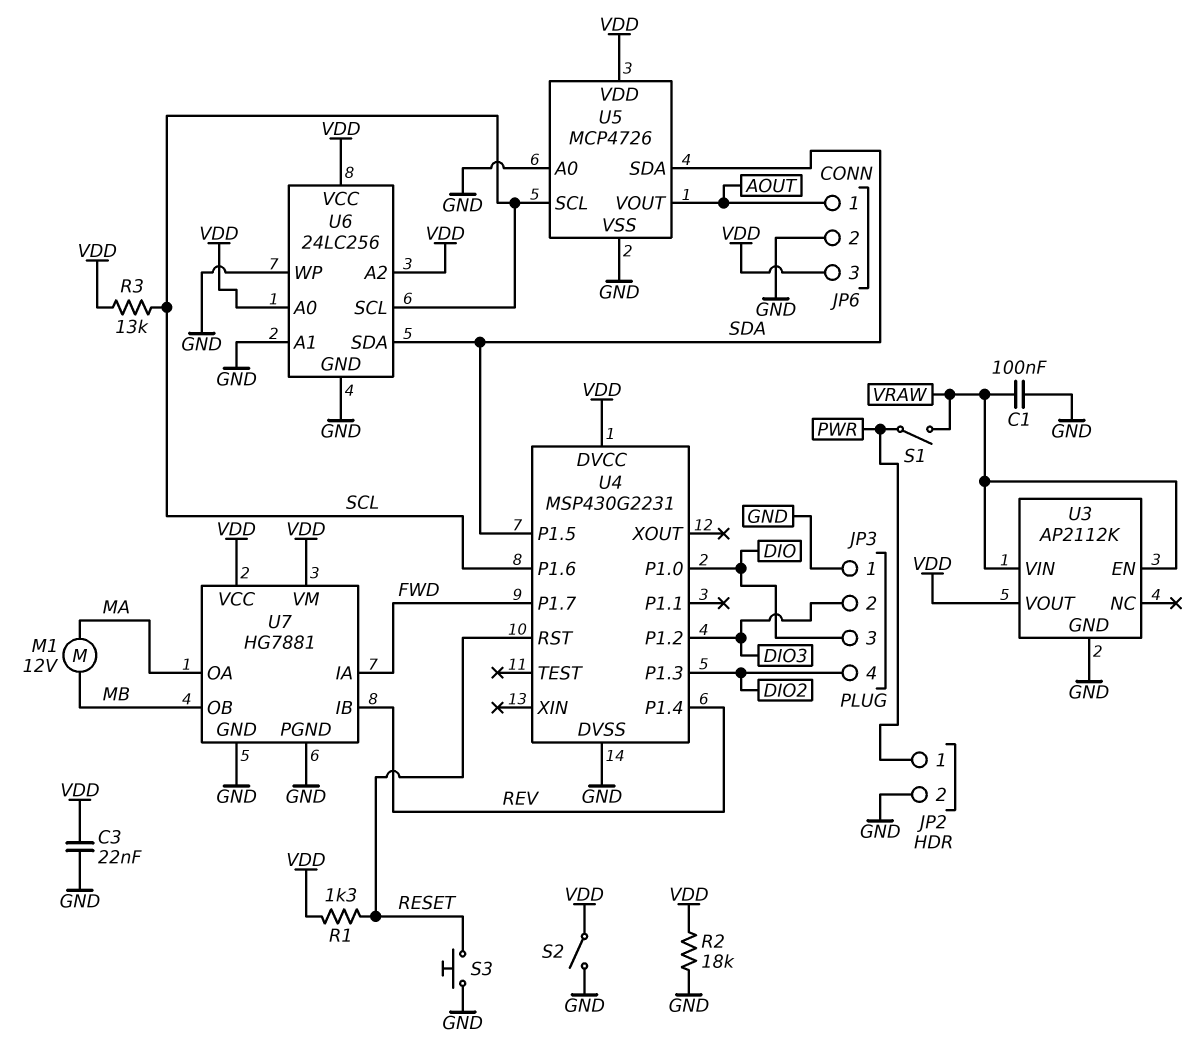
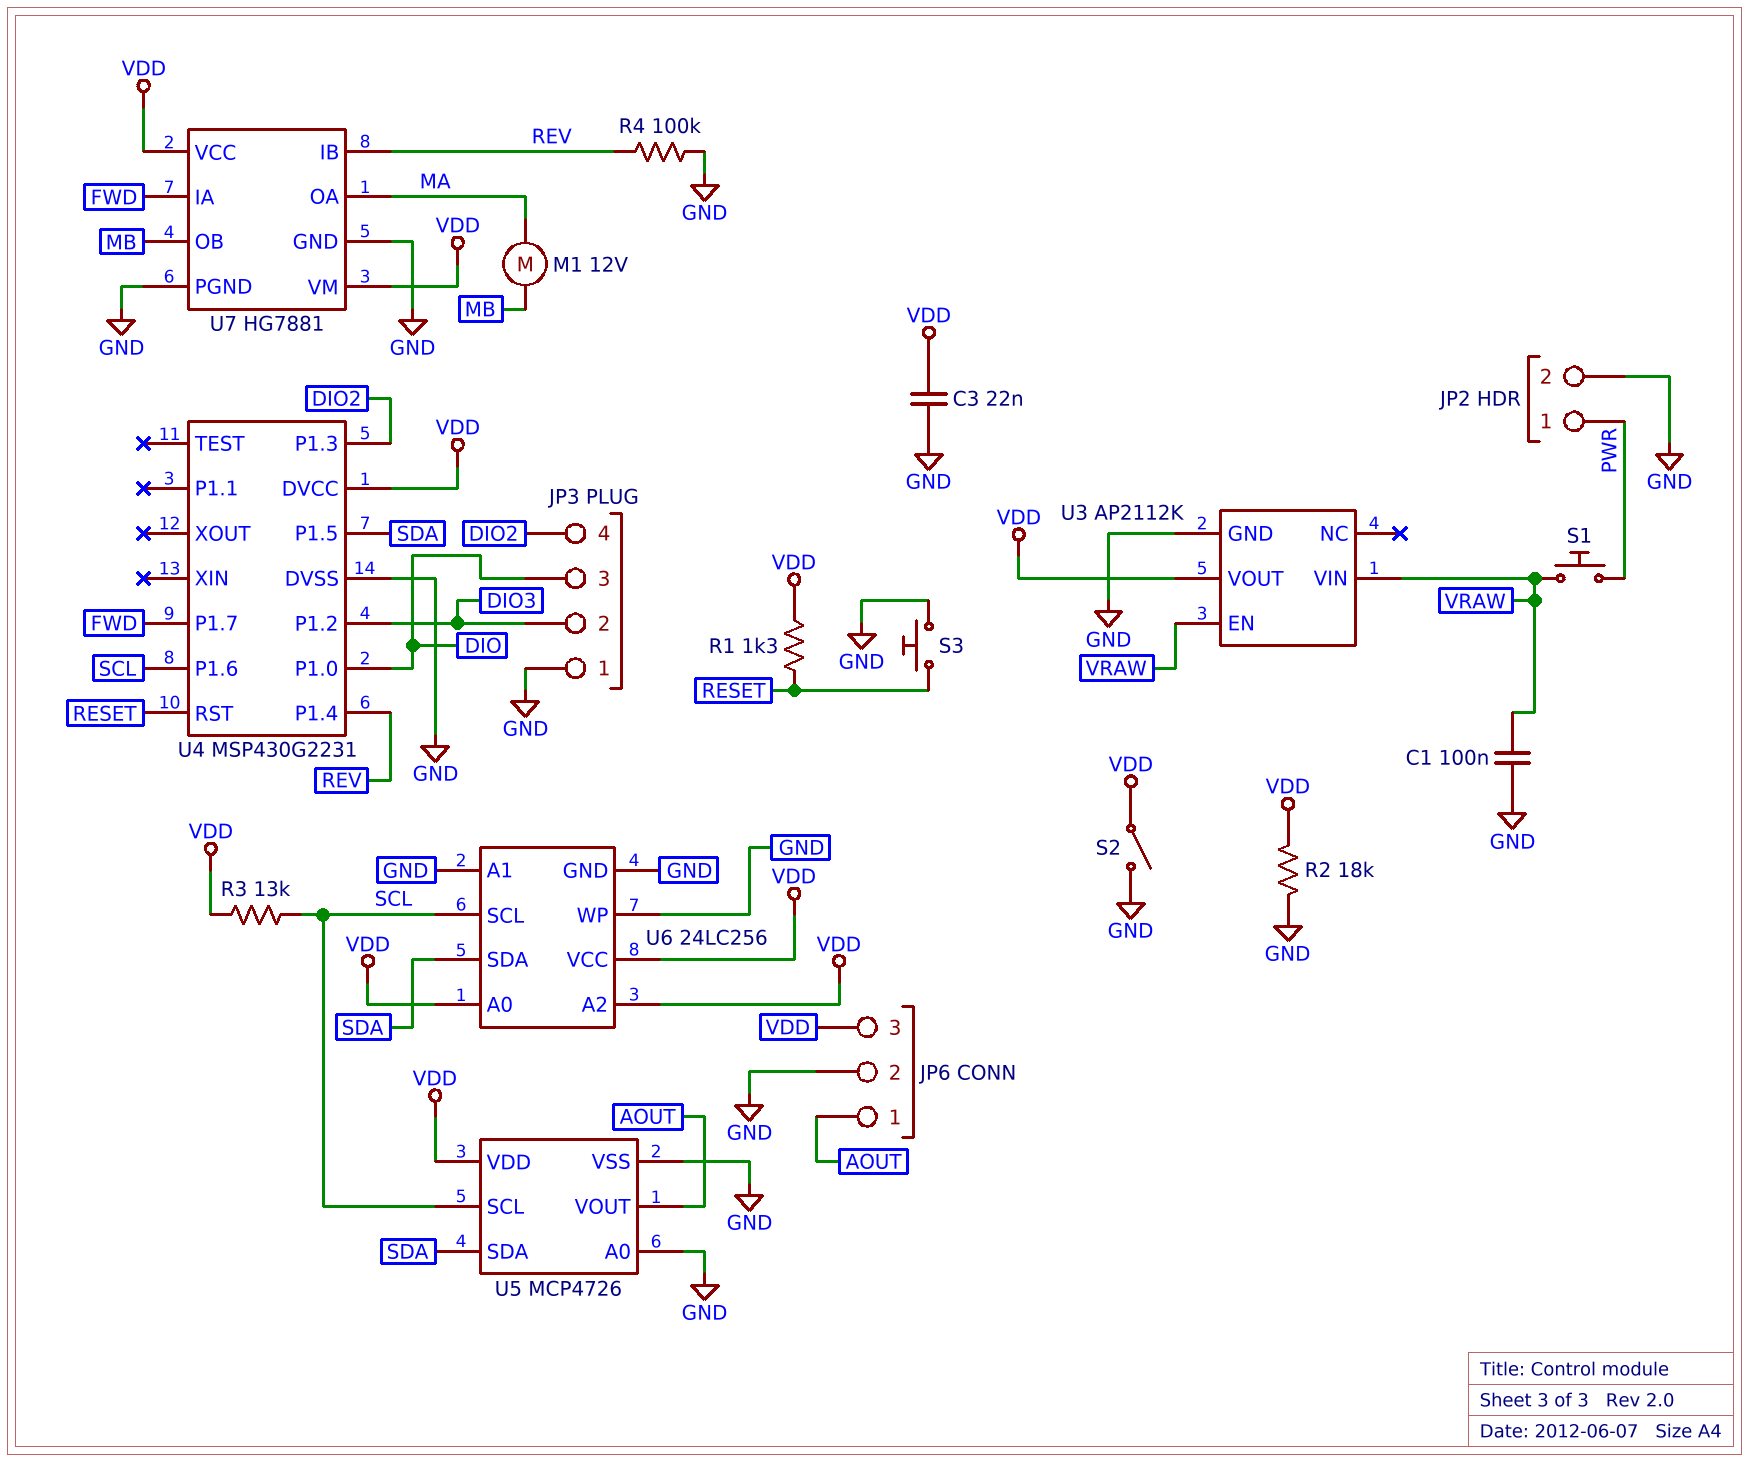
R4: none -> 100k (GND, REV)
S1: switch (PWR, VRAW) -> button (PWR, VRAW)

